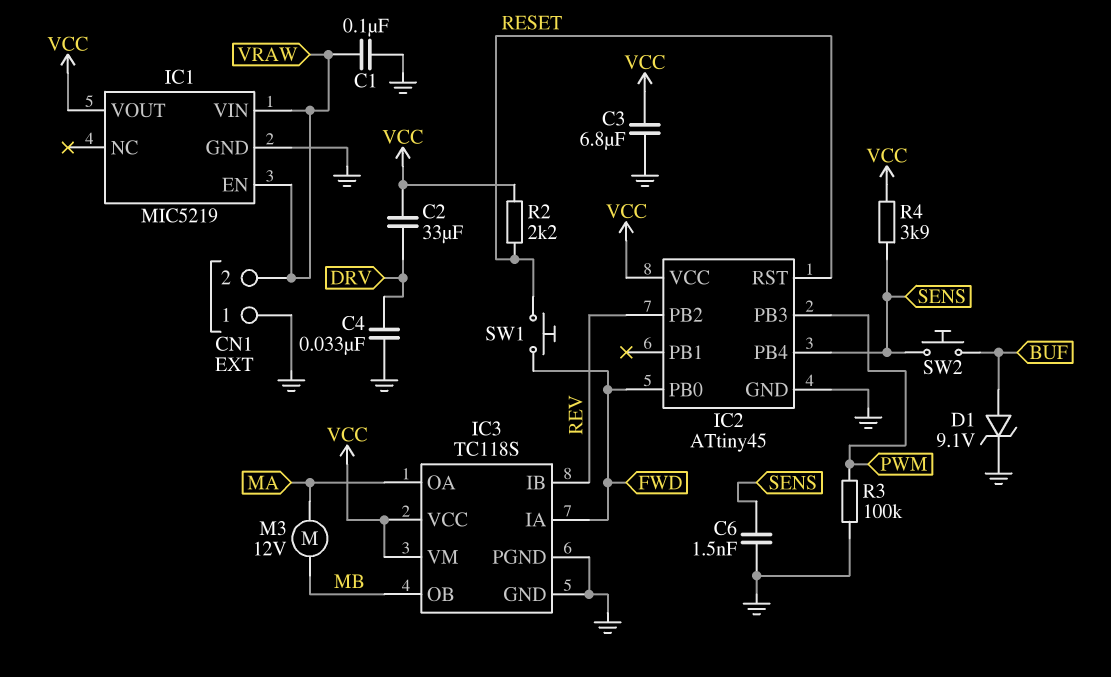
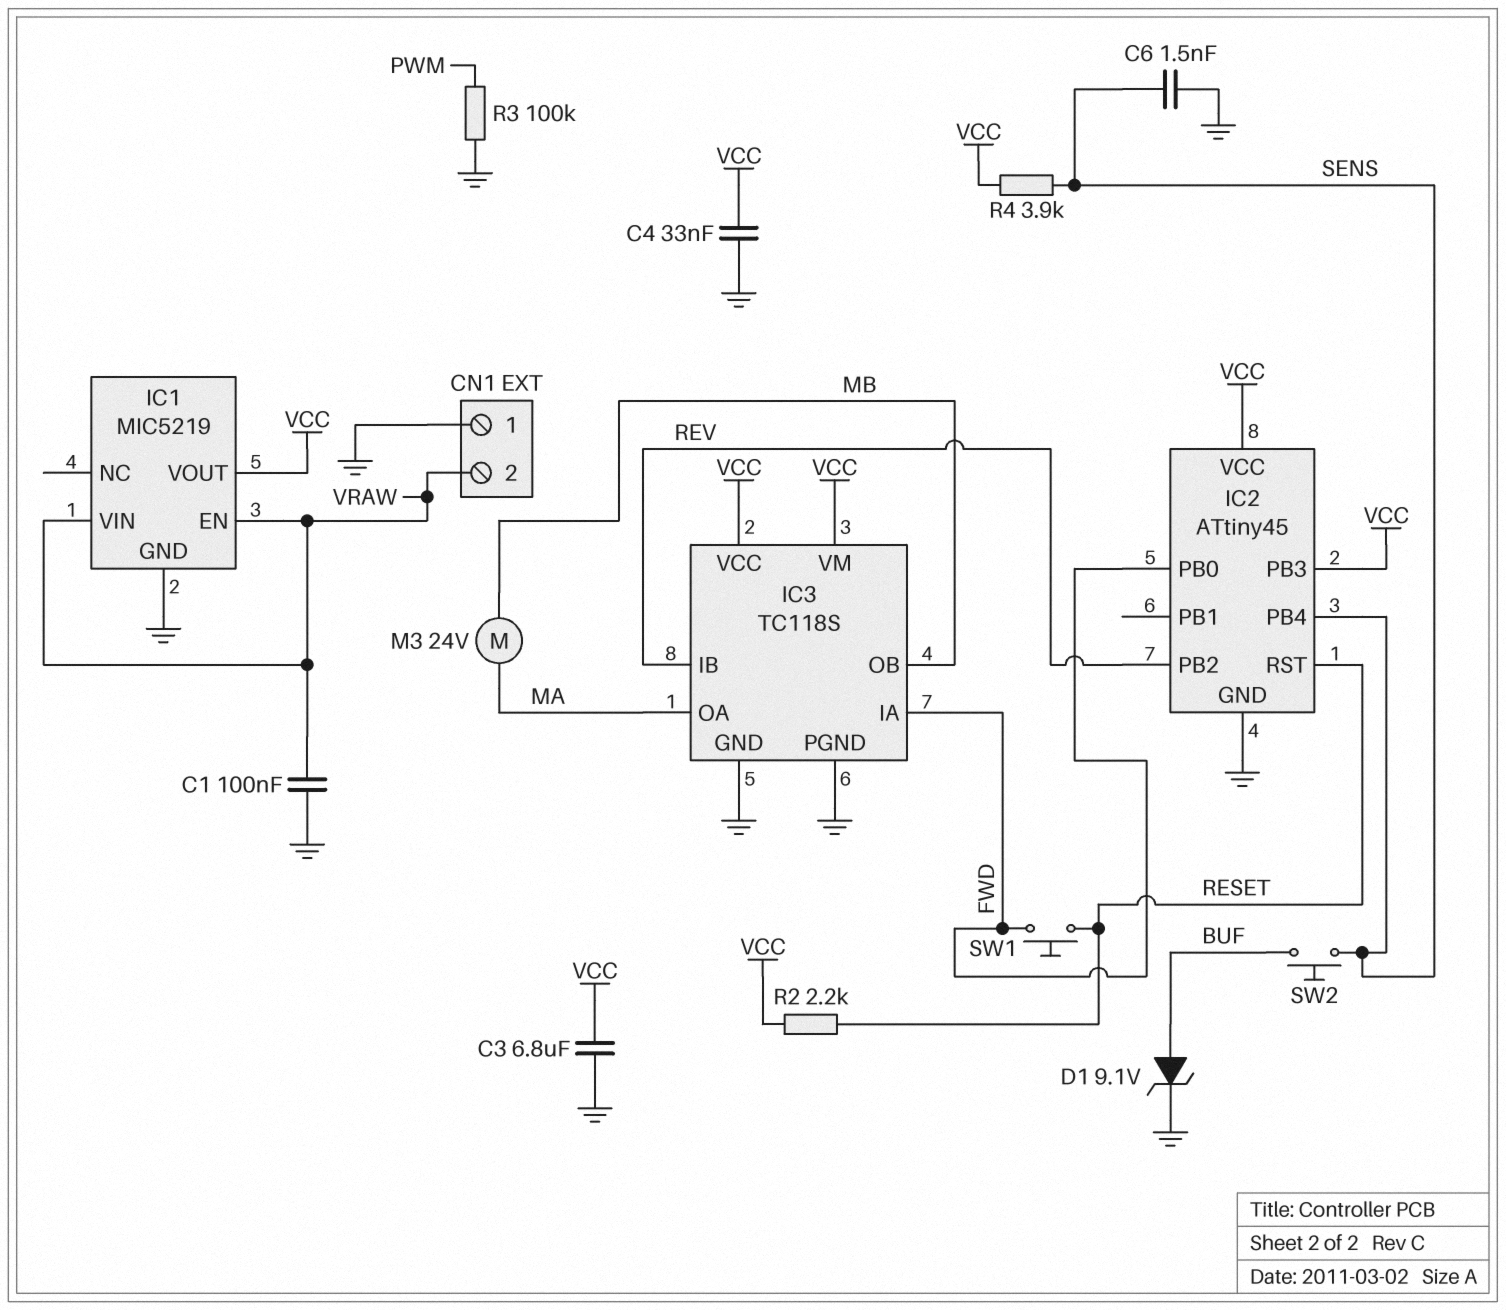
C2: 33uF (DRV, VCC) -> none
C4: 33nF (DRV, GND) -> 33nF (GND, VCC)
IC2 pin PB3: PWM -> VCC
M3: motor 12V (MA, MB) -> motor 24V (MA, MB)

